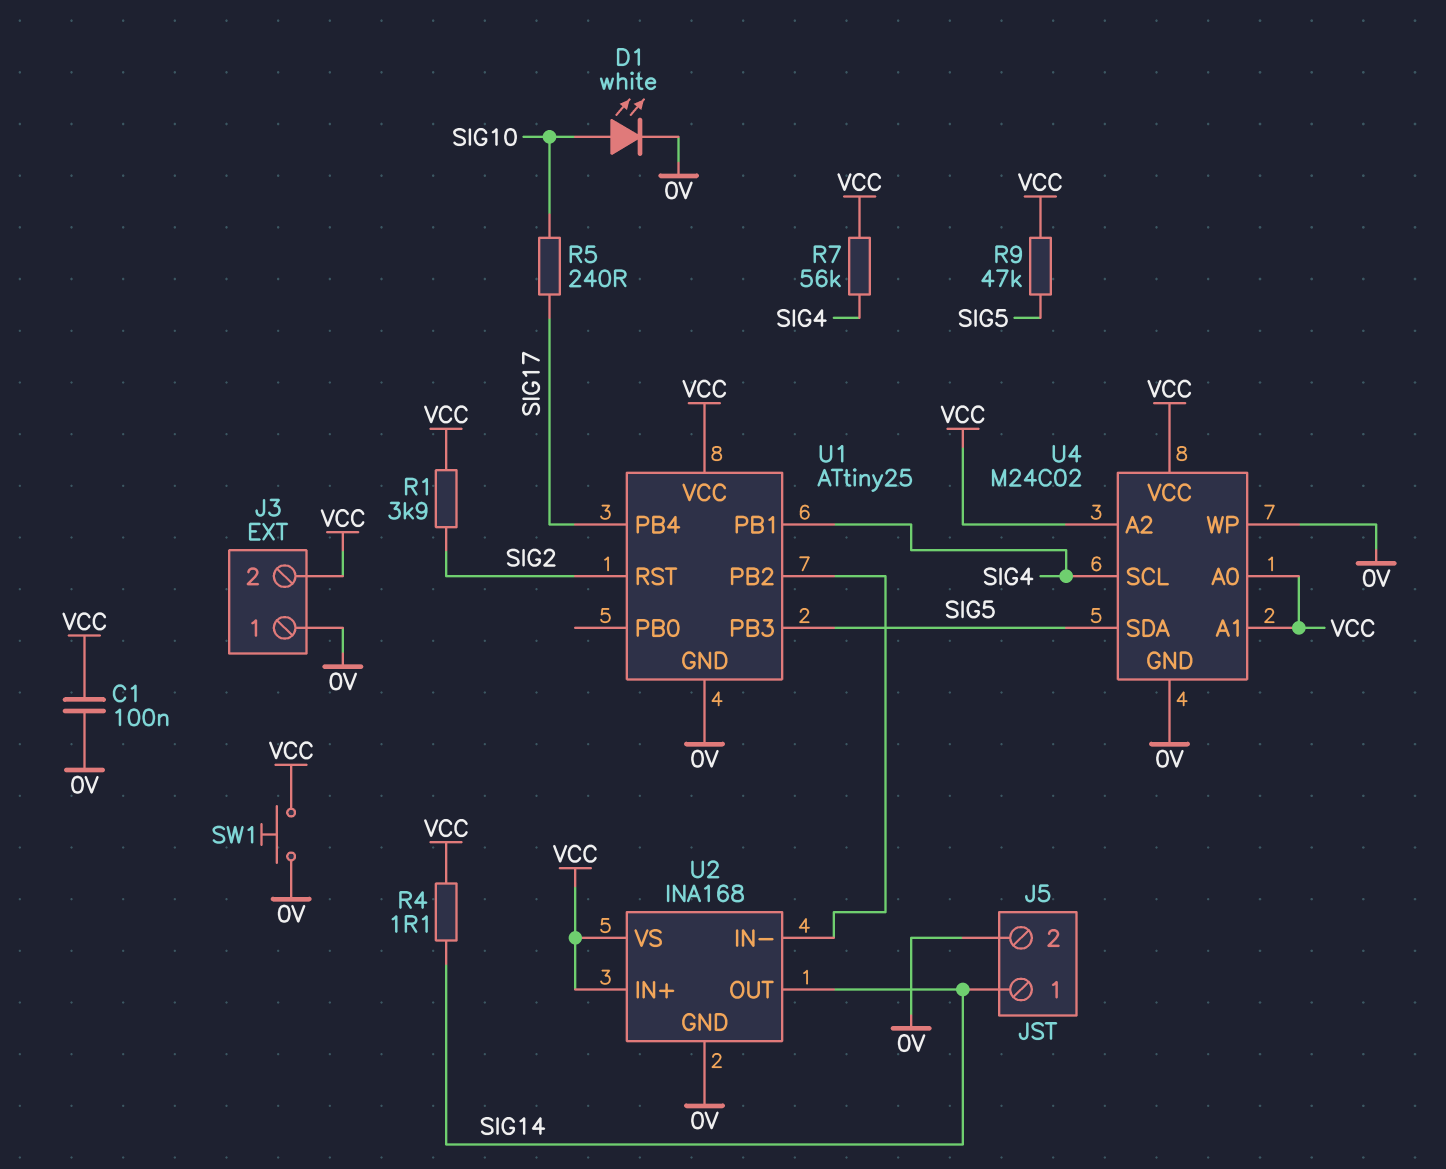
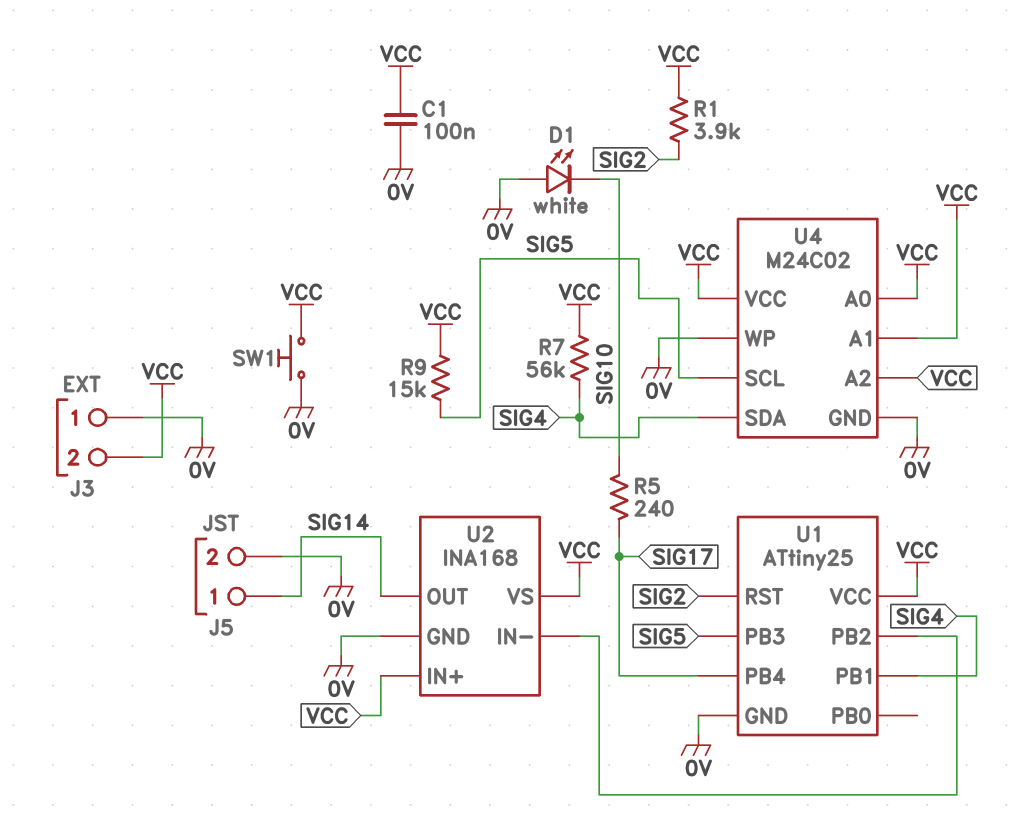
D1: LED white (A SIG10, K 0V) -> LED white (A 0V, K SIG10)
R4: 1.1 (SIG14, VCC) -> none
R9: 47k (SIG5, VCC) -> 15k (SIG5, VCC)
U4 pin SCL: SIG4 -> SIG5
U4 pin SDA: SIG5 -> SIG4

